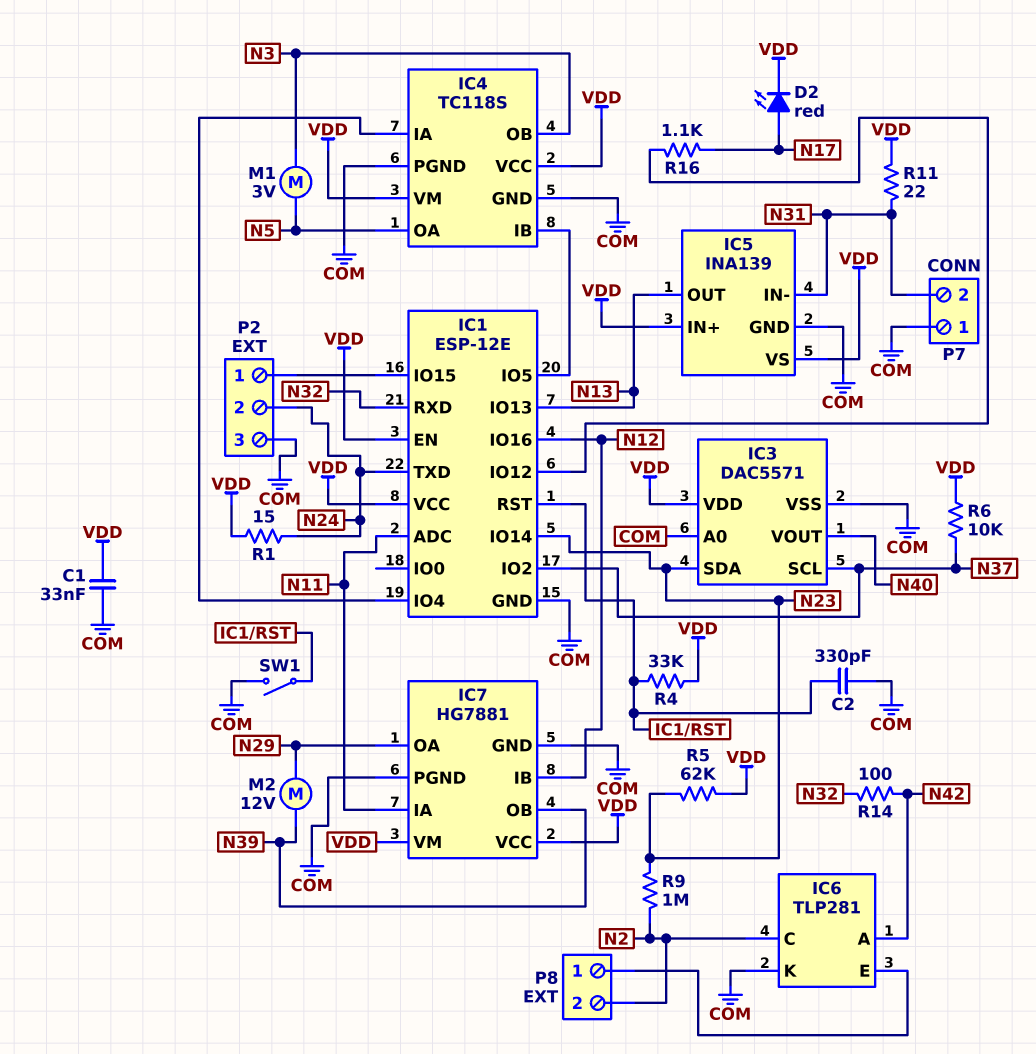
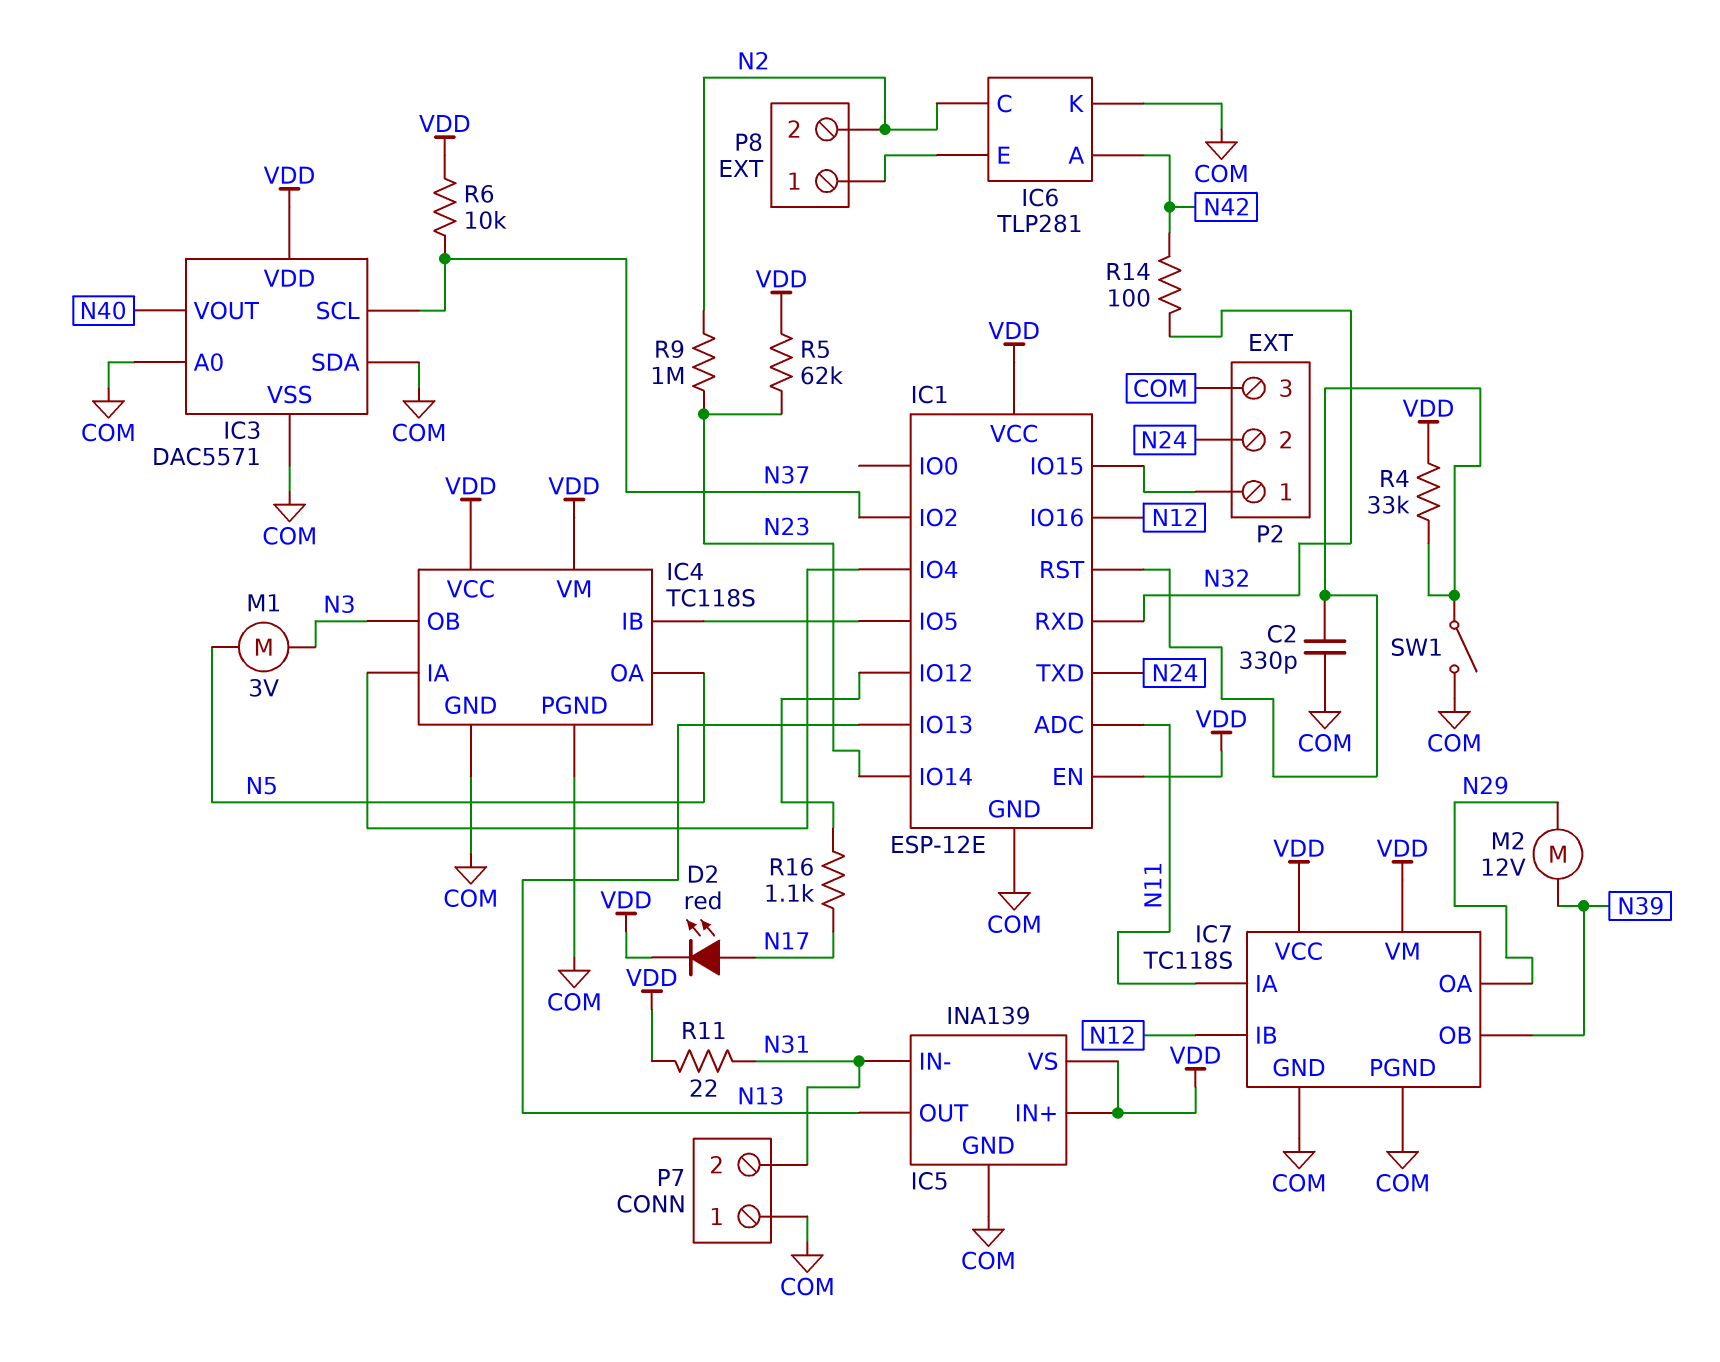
C1: 33nF (COM, VDD) -> none
IC3 pin SDA: N23 -> COM
IC7: HG7881 -> TC118S
R1: 15 (N24, VDD) -> none

